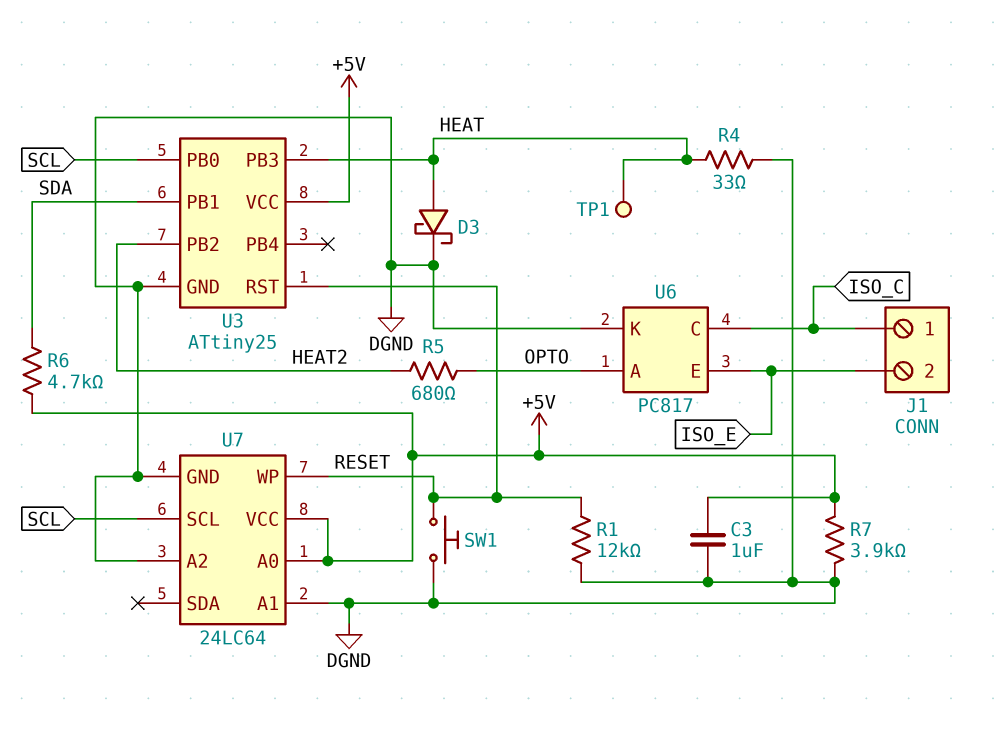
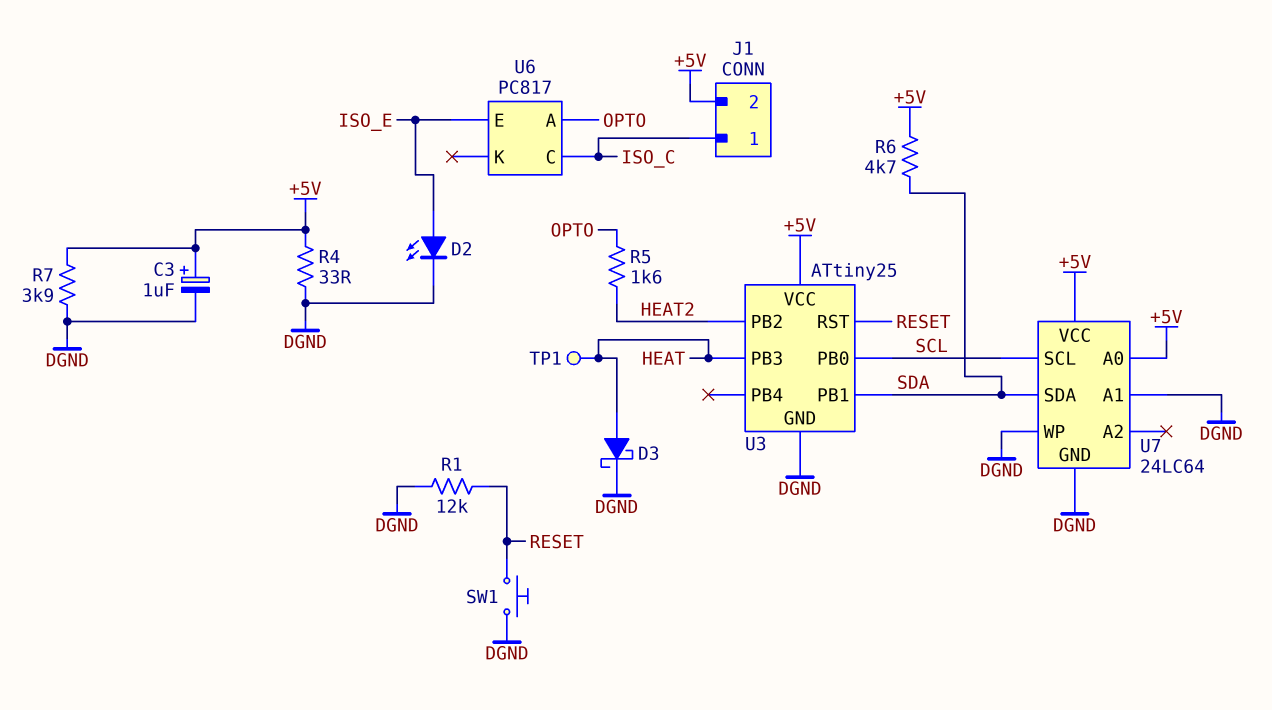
C3: 1uF (+5V, DGND) -> 1uF (plus +5V, minus DGND)
D2: none -> LED (A ISO_E, K DGND)
J1 pin 2: ISO_E -> +5V
R4: 33 (DGND, HEAT) -> 33 (+5V, DGND)
R5: 680 (HEAT2, OPTO) -> 1.6k (HEAT2, OPTO)
U6 pin K: DGND -> none
U7 pin A2: DGND -> none
U7 pin SDA: none -> SDA
U7 pin WP: RESET -> DGND

